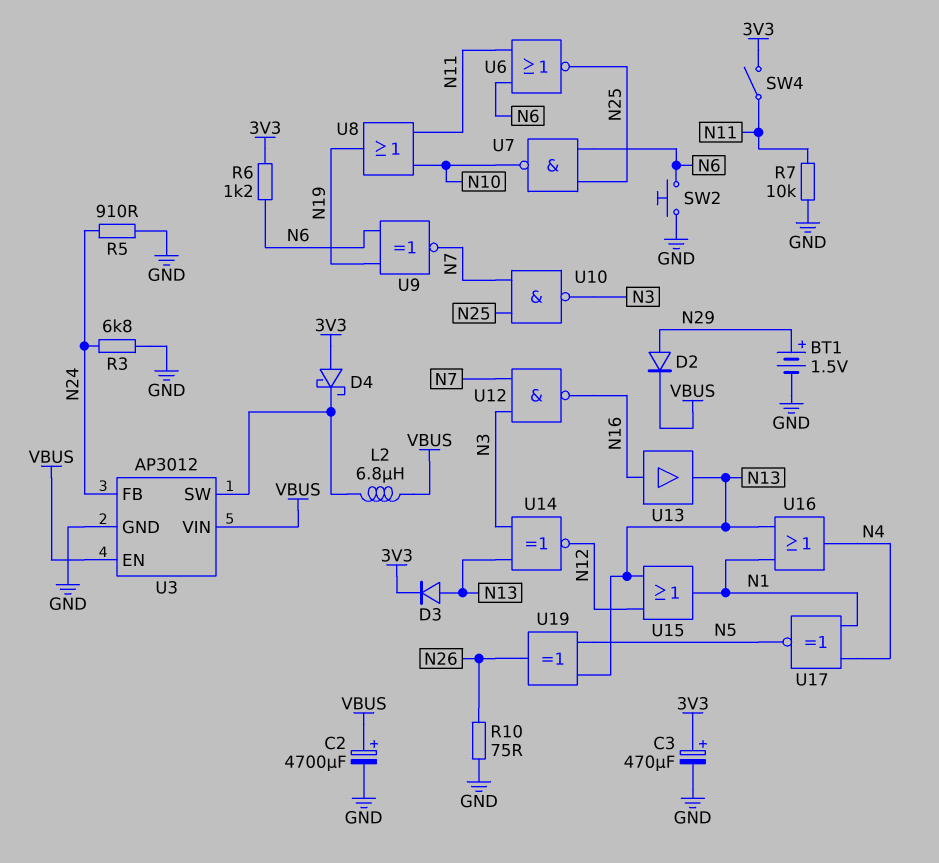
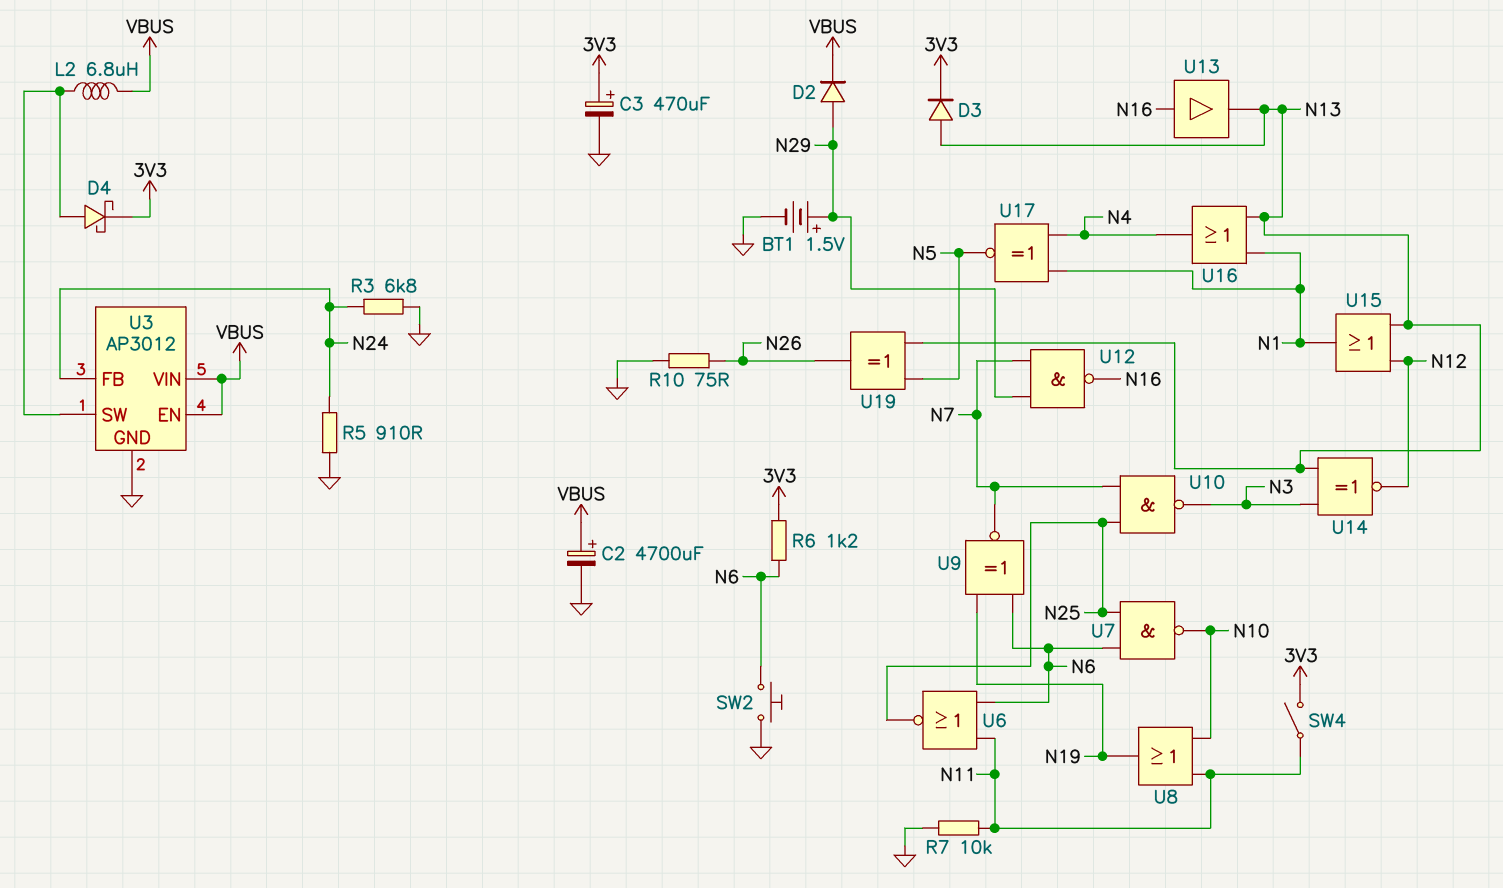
D4: schottky (A 3V3, K U3/SW) -> schottky (A U3/SW, K 3V3)
U12: NAND (in N3, in N7, out N16) -> NAND (in N7, in N29, out N16)

